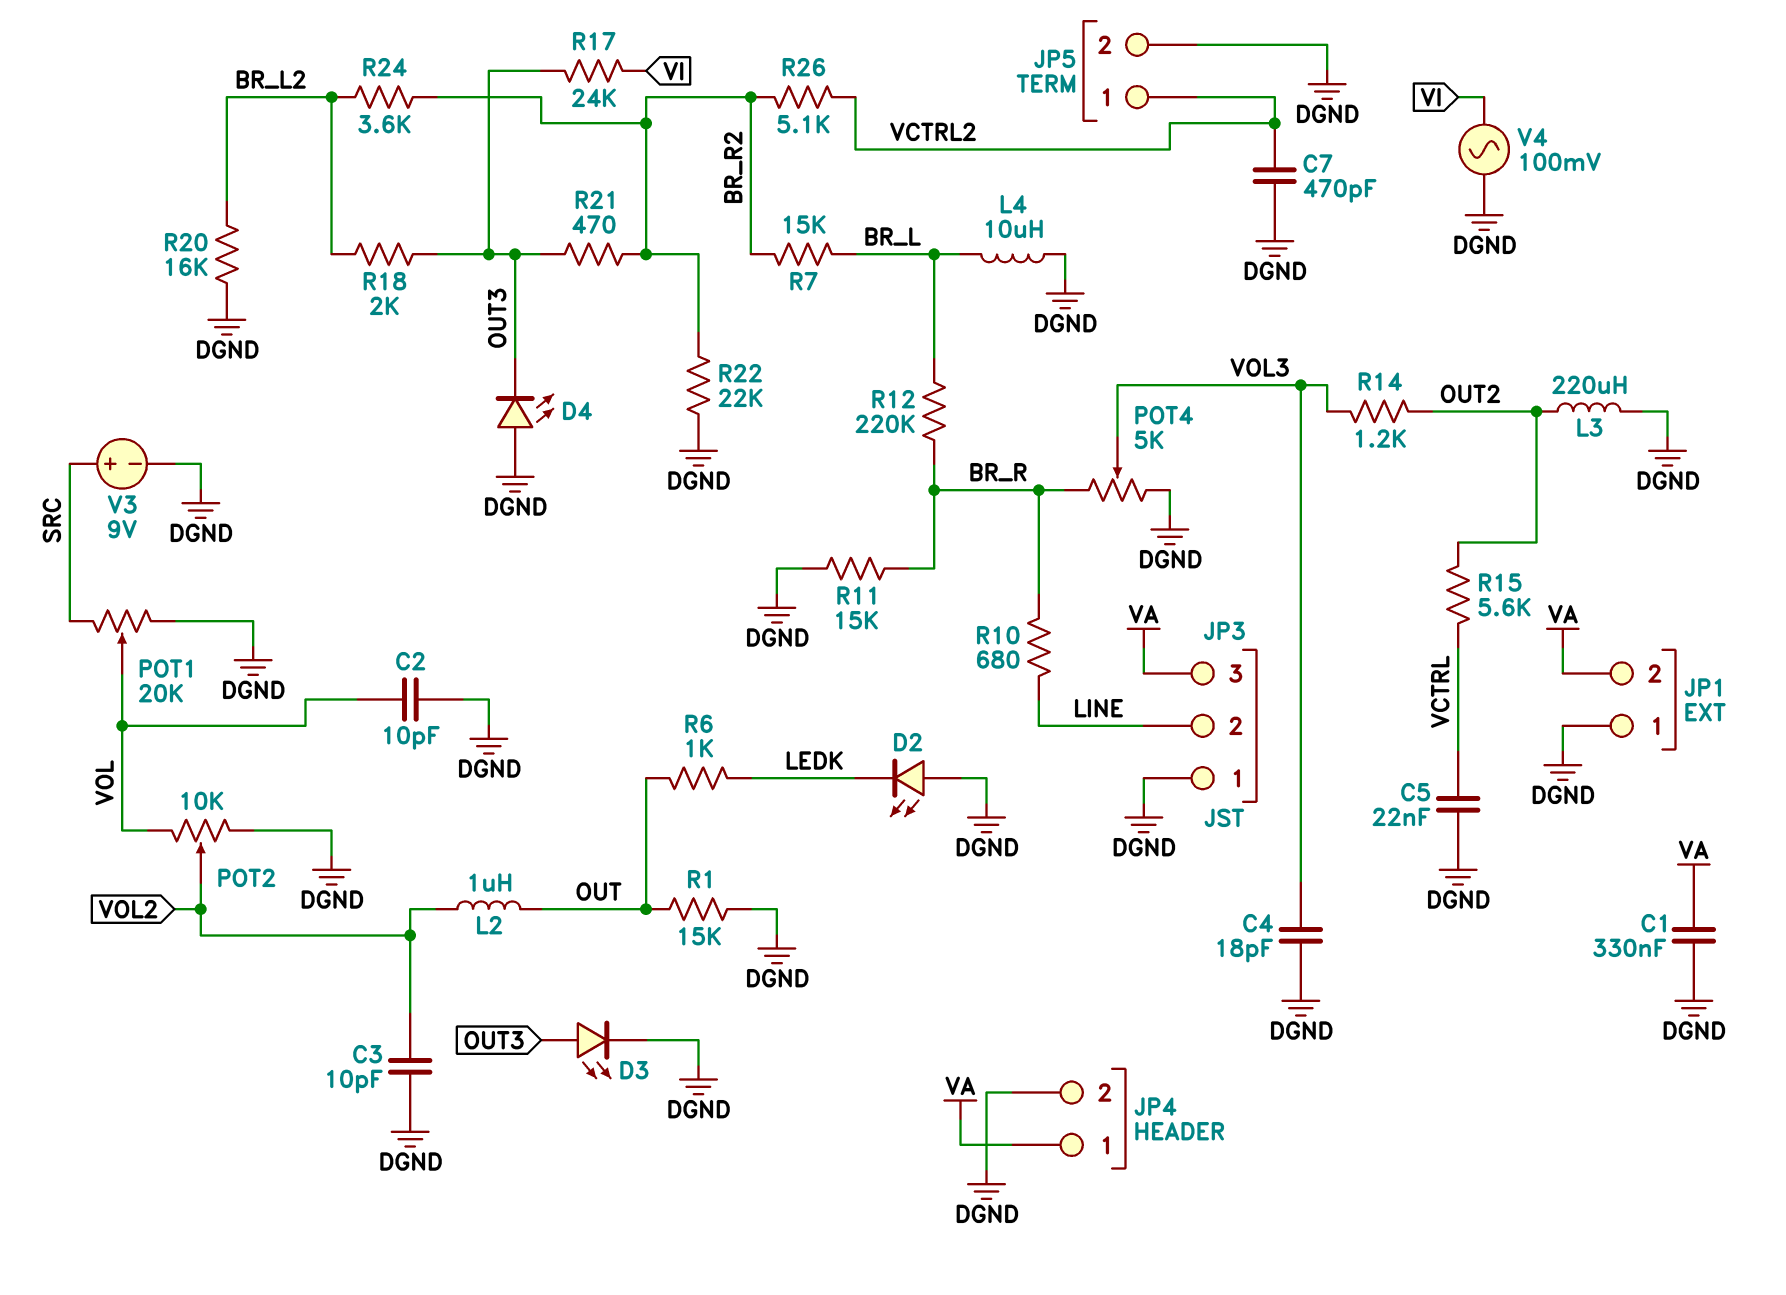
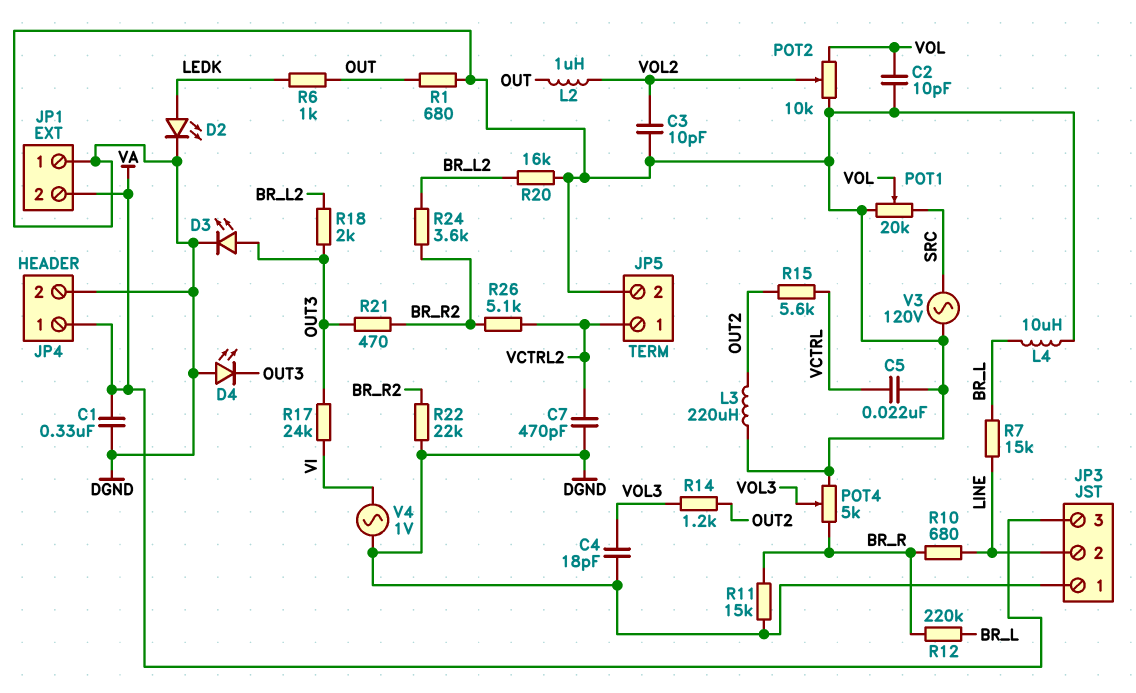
D2: LED (A DGND, K LEDK) -> LED (A LEDK, K DGND)
R1: 15k (DGND, OUT) -> 680 (DGND, OUT)
R7: 15k (BR_L, BR_R2) -> 15k (BR_L, LINE)
V3: 9V (plus SRC, minus DGND) -> AC 120V (DGND, SRC)
V4: AC 100mV (DGND, VI) -> AC 1V (DGND, VI)

